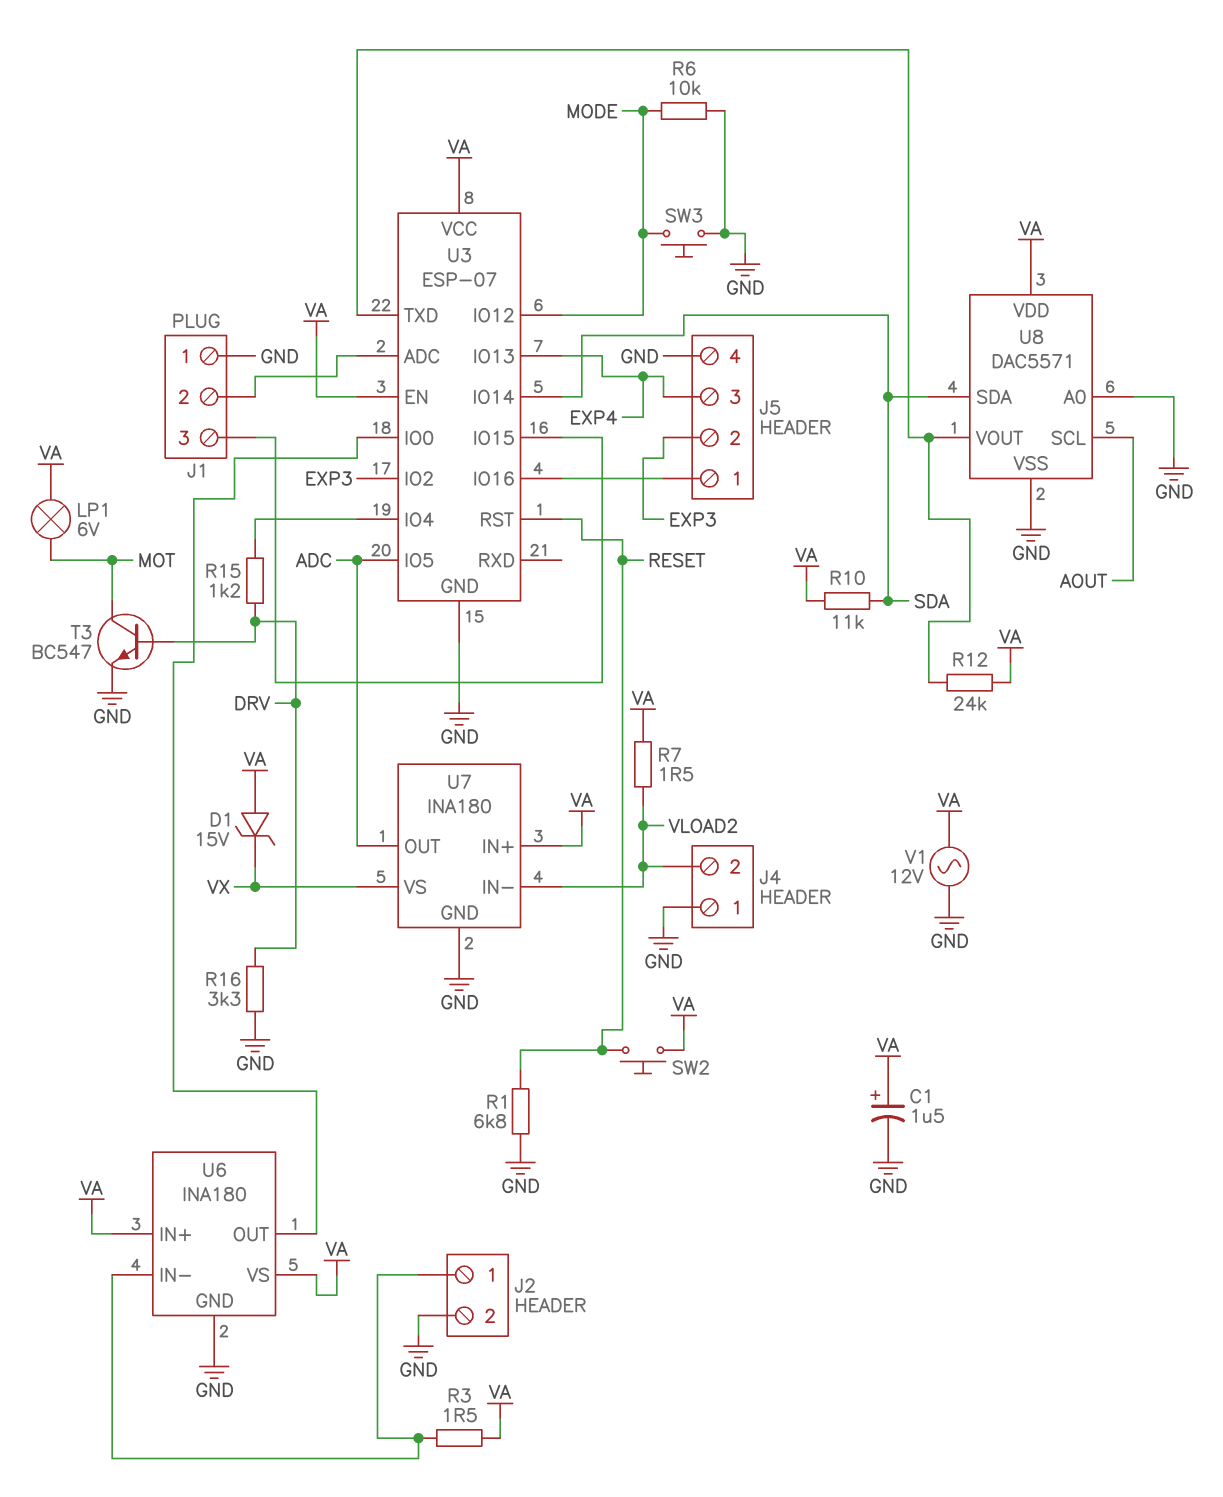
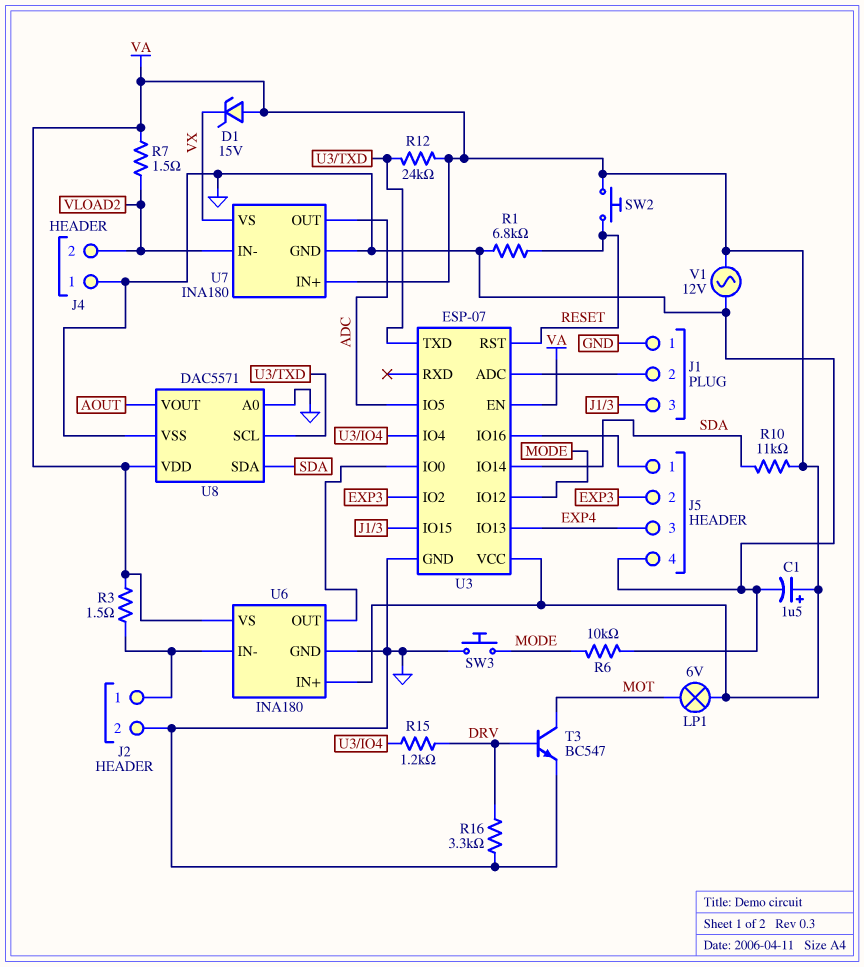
U8 pin SCL: AOUT -> U3/TXD
U8 pin VOUT: U3/TXD -> AOUT

